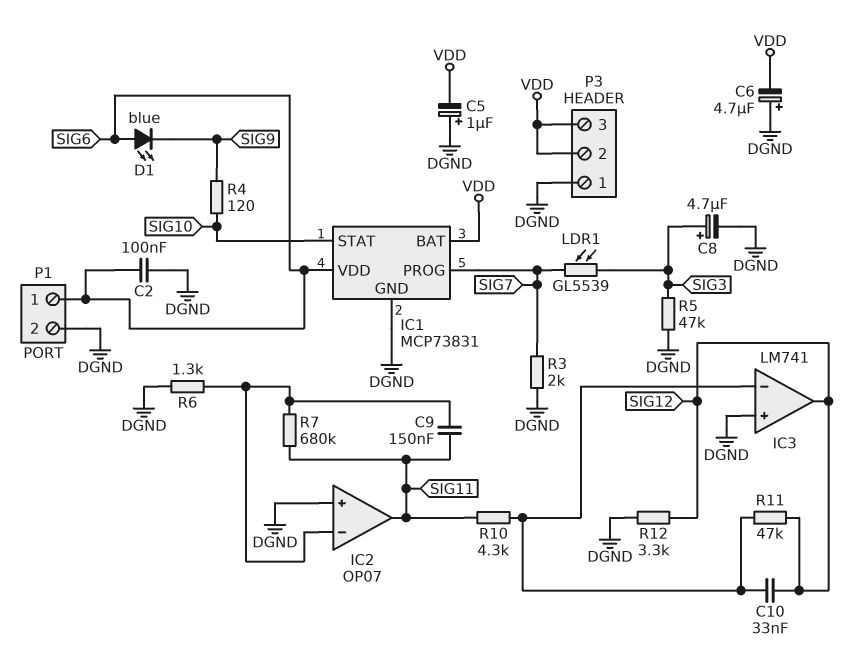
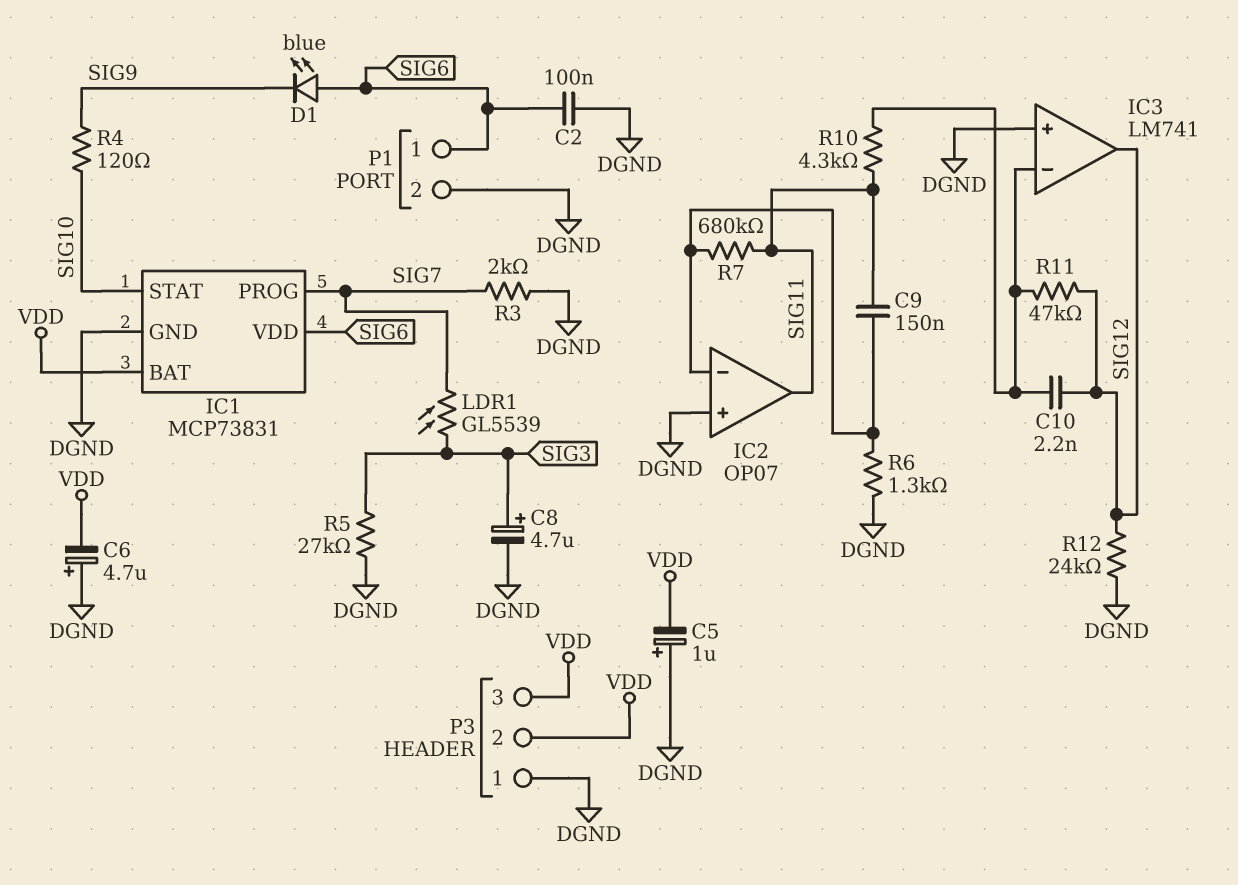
C10: 33nF (IC3/in-, SIG12) -> 2.2nF (IC3/in-, SIG12)
R5: 47k (DGND, SIG3) -> 27k (DGND, SIG3)
R12: 3.3k (DGND, SIG12) -> 24k (DGND, SIG12)

